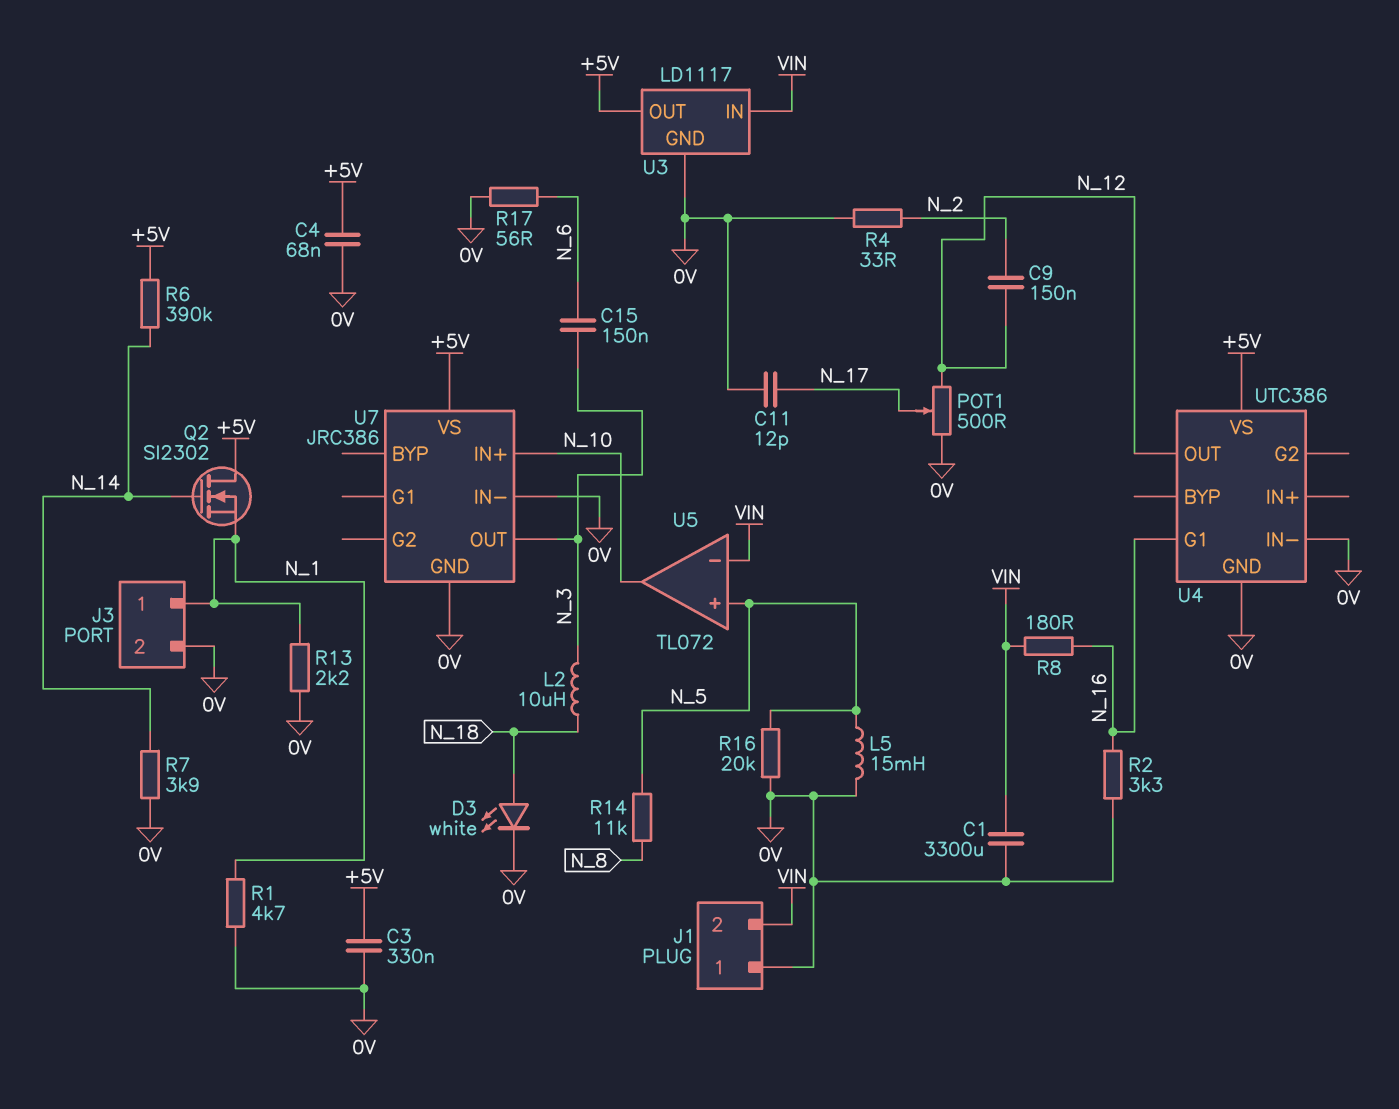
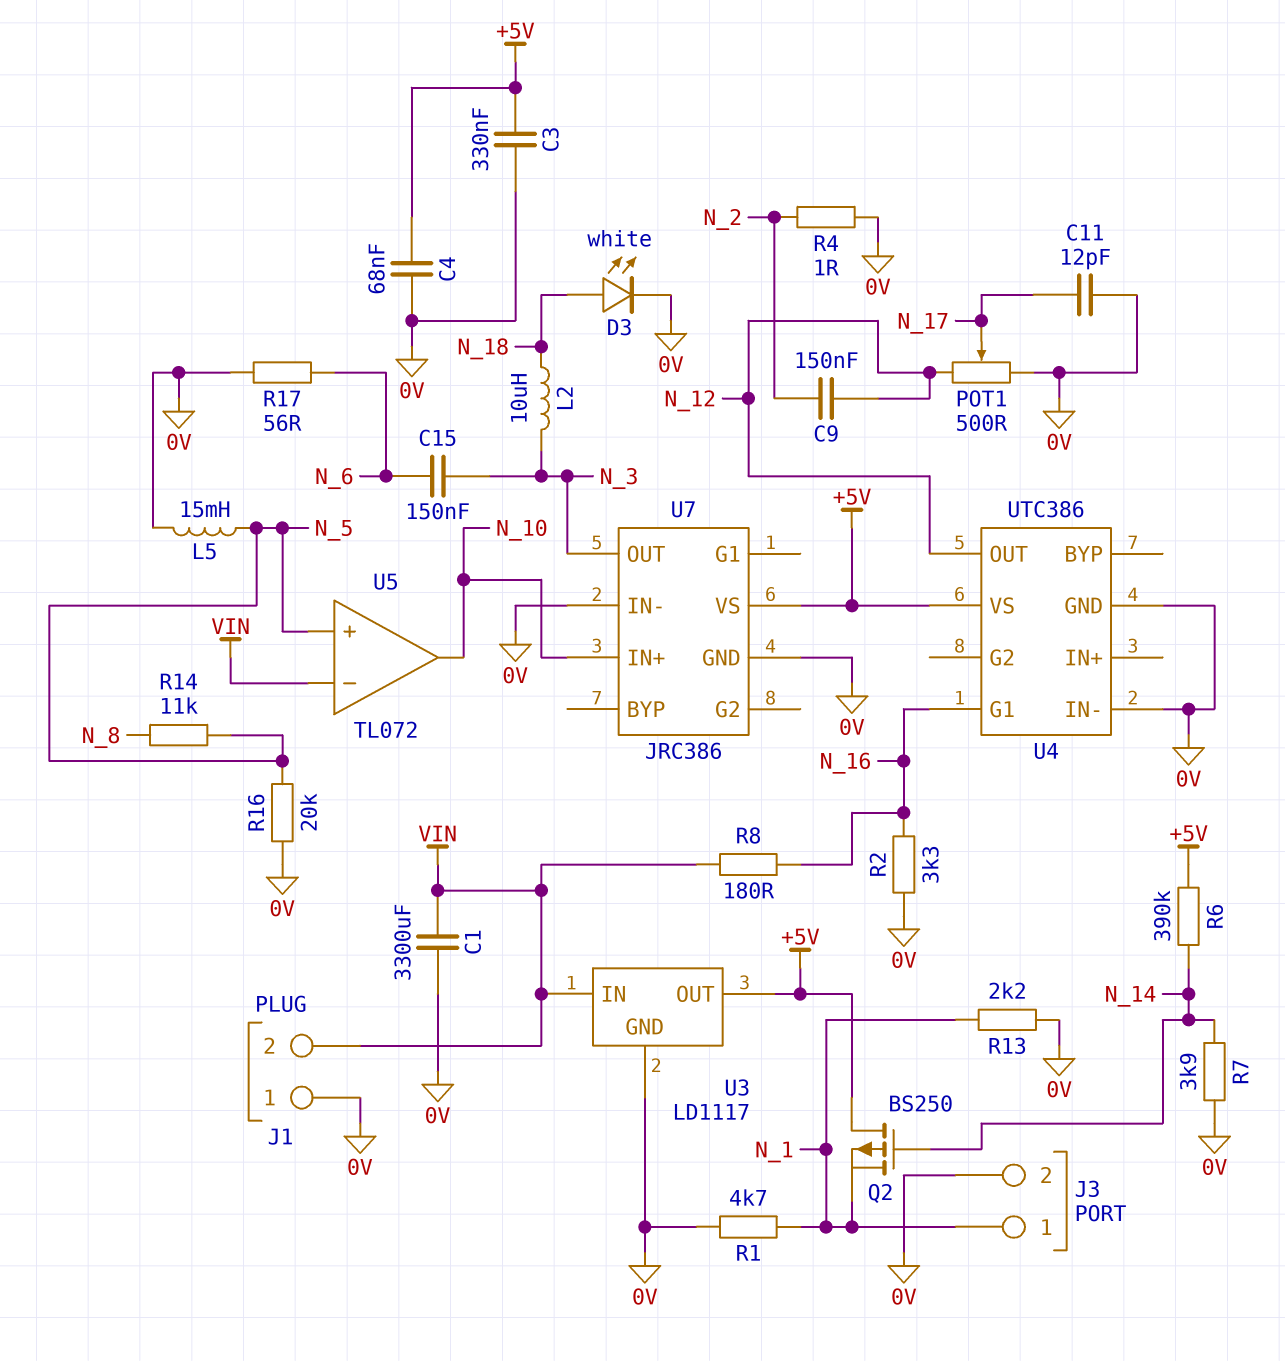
Q2: NMOS SI2302 (G N_14, D +5V, S N_1) -> PMOS BS250 (G N_14, D +5V, S N_1)
R4: 33 (0V, N_2) -> 1 (0V, N_2)

